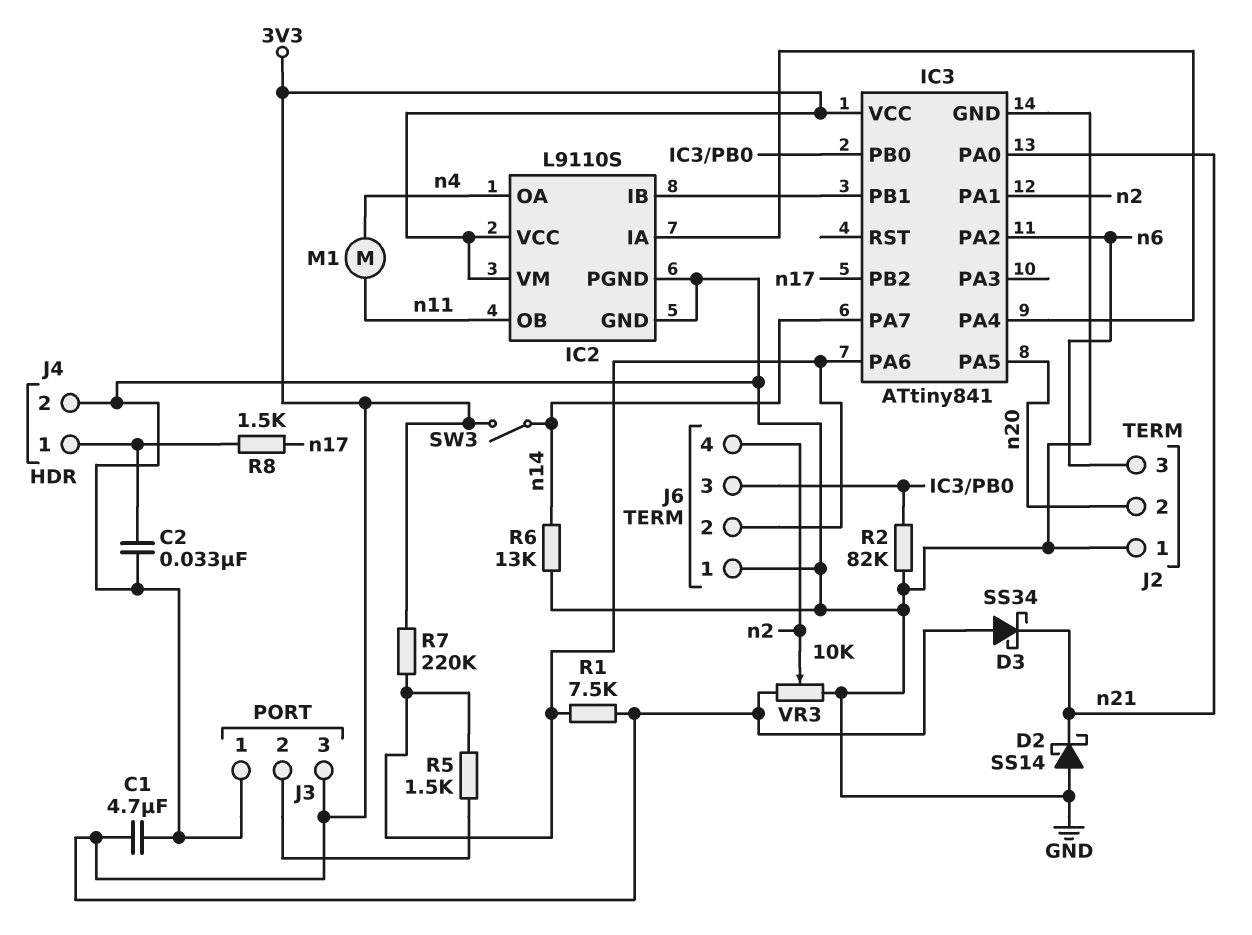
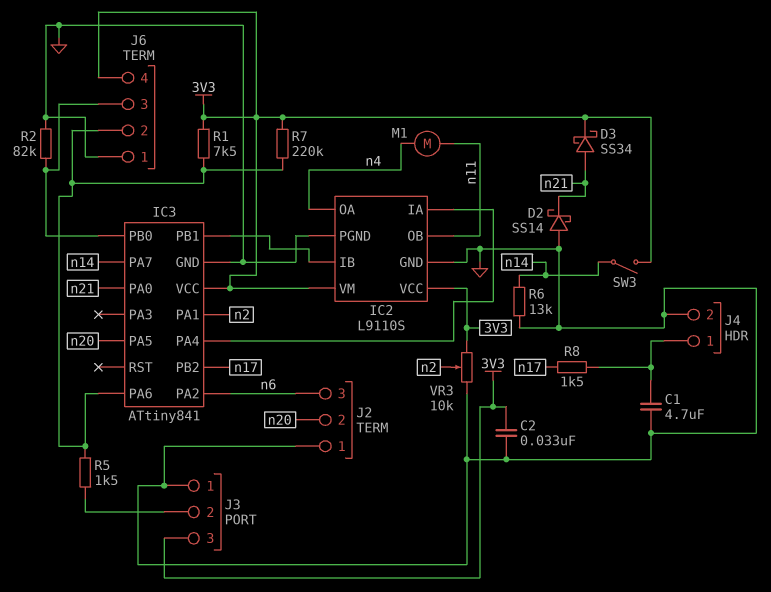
C1: 4.7uF (3V3, GND) -> 4.7uF (GND, J4/1)
C2: 33nF (GND, J4/1) -> 33nF (3V3, GND)
D3: schottky SS34 (A 3V3, K n21) -> schottky SS34 (A n21, K 3V3)
J6 pin 4: n2 -> 3V3

